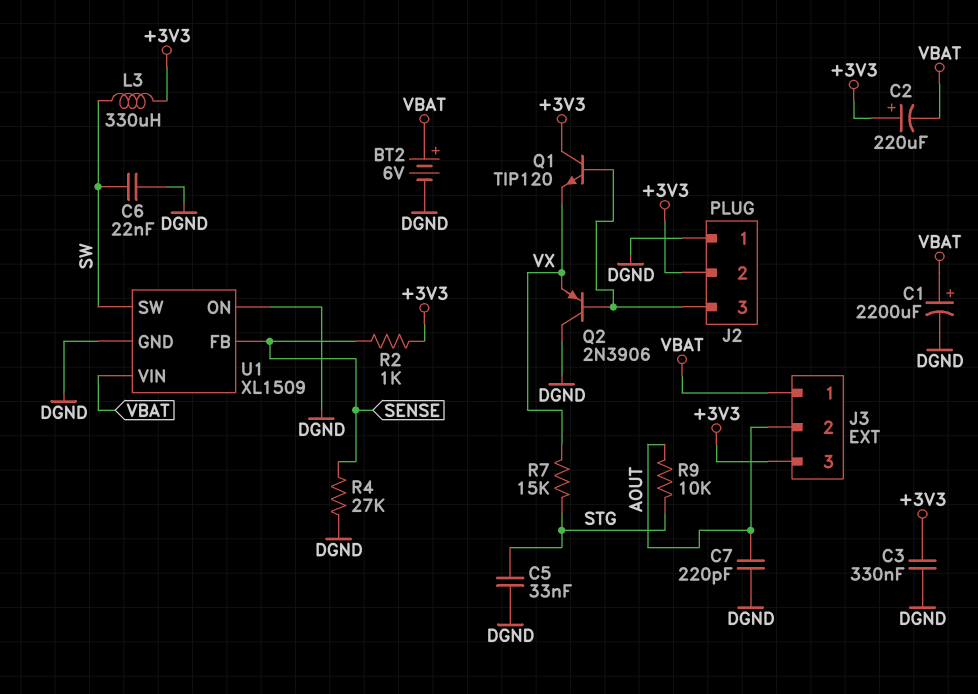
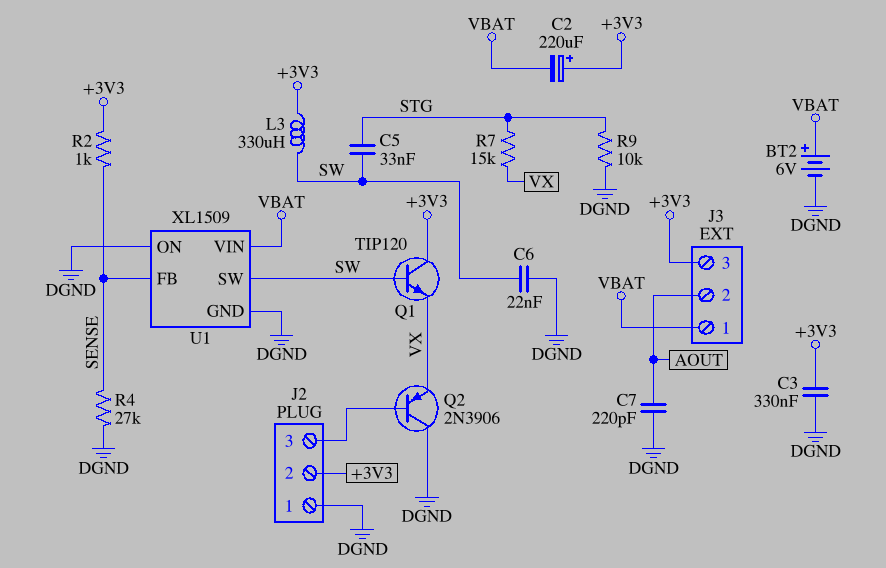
C1: 2200uF (plus VBAT, minus DGND) -> none
C5: 33nF (DGND, STG) -> 33nF (STG, SW)
Q1: NPN TIP120 (B J2/3, C +3V3, E VX) -> NPN TIP120 (B SW, C +3V3, E VX)
R9: 10k (AOUT, STG) -> 10k (DGND, STG)

